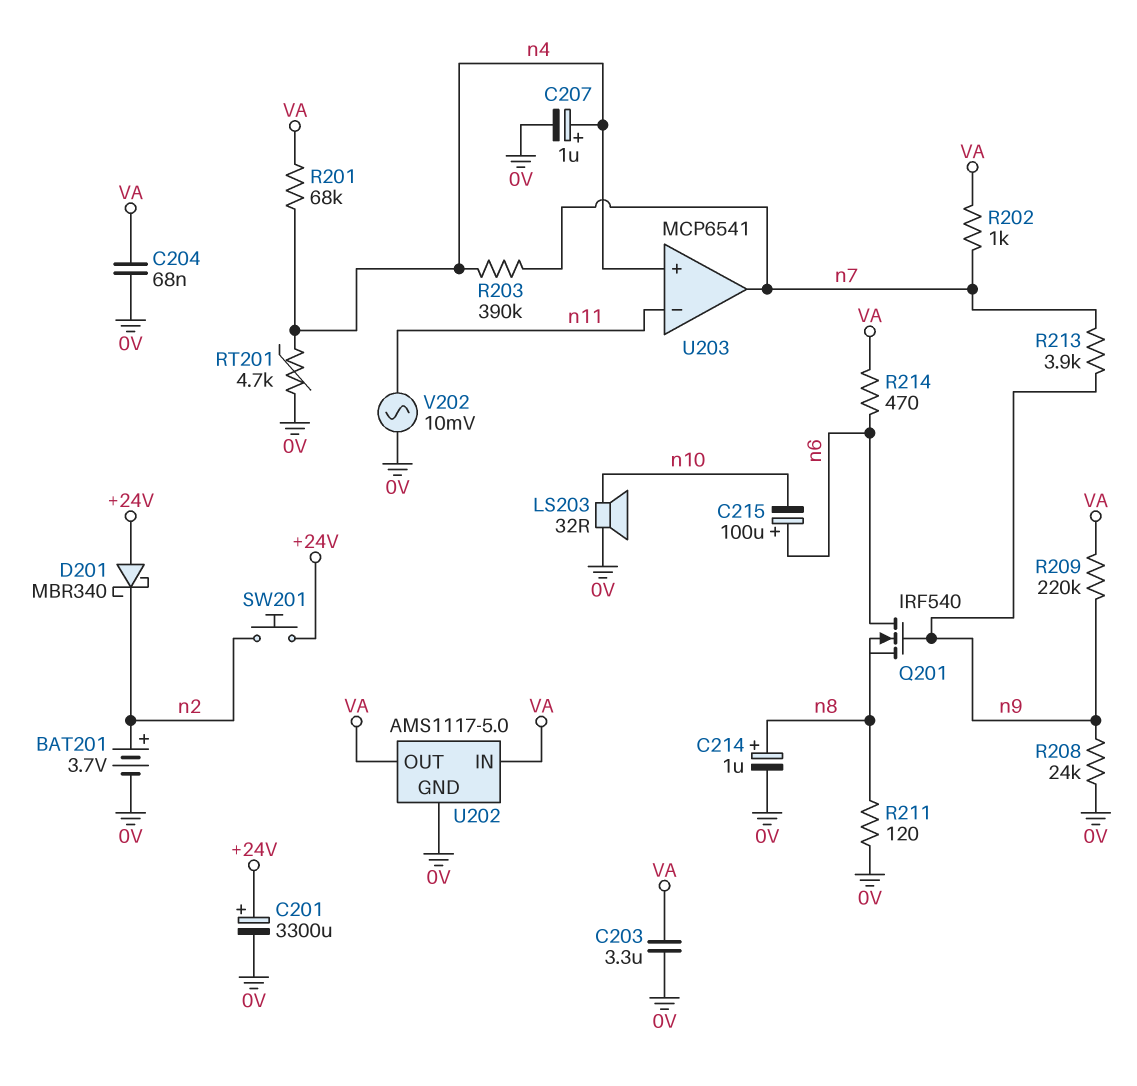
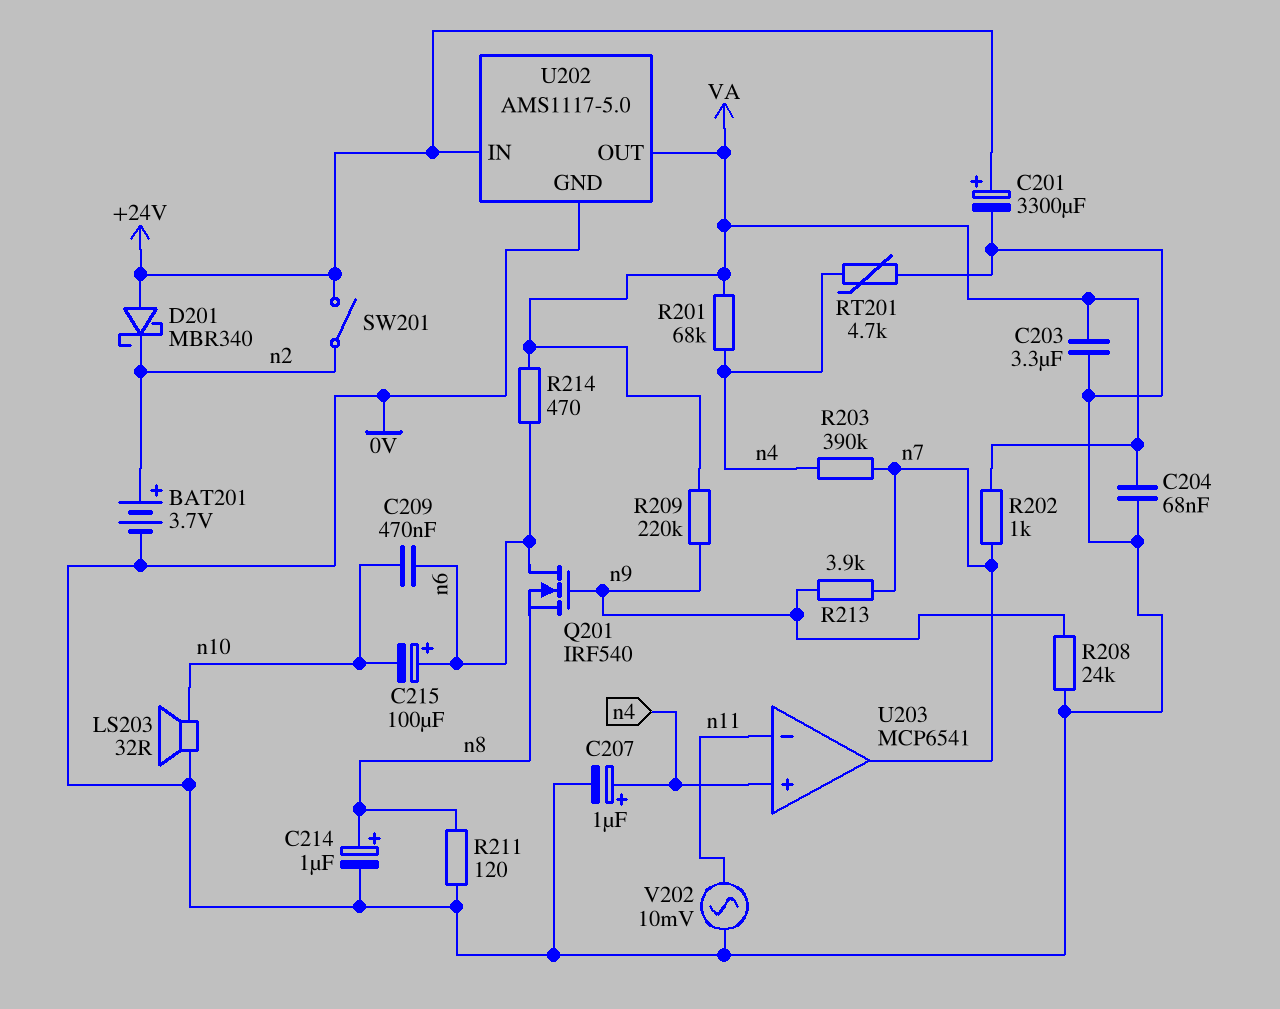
C209: none -> 470nF (n6, n10)
SW201: button (+24V, n2) -> switch (+24V, n2)
U202 pin IN: VA -> +24V

